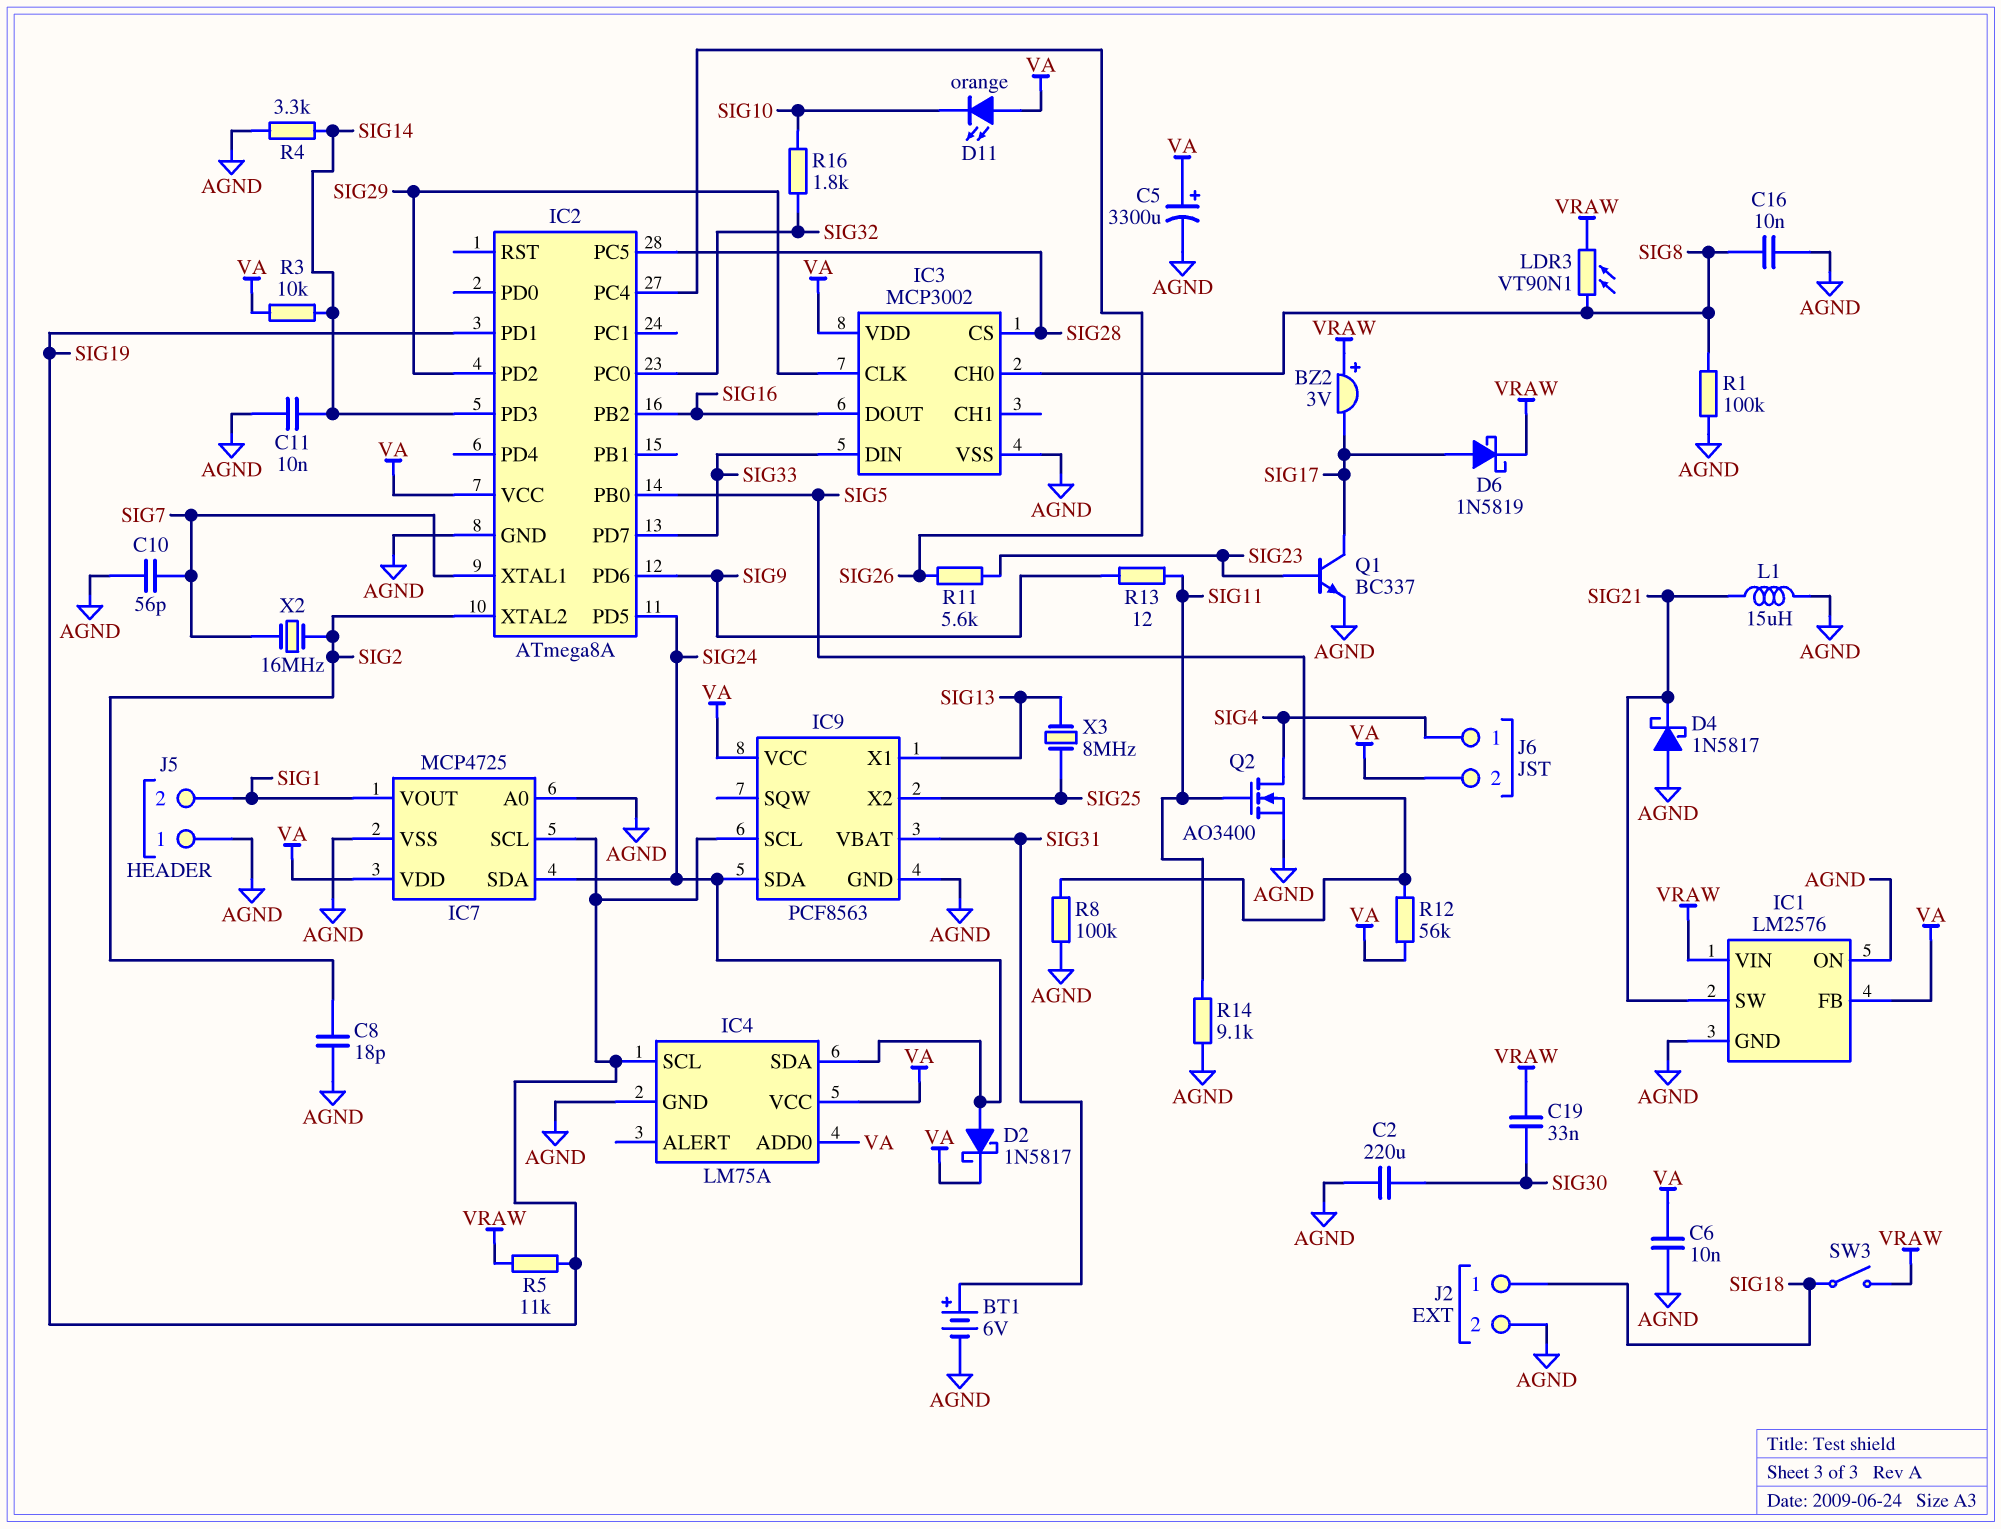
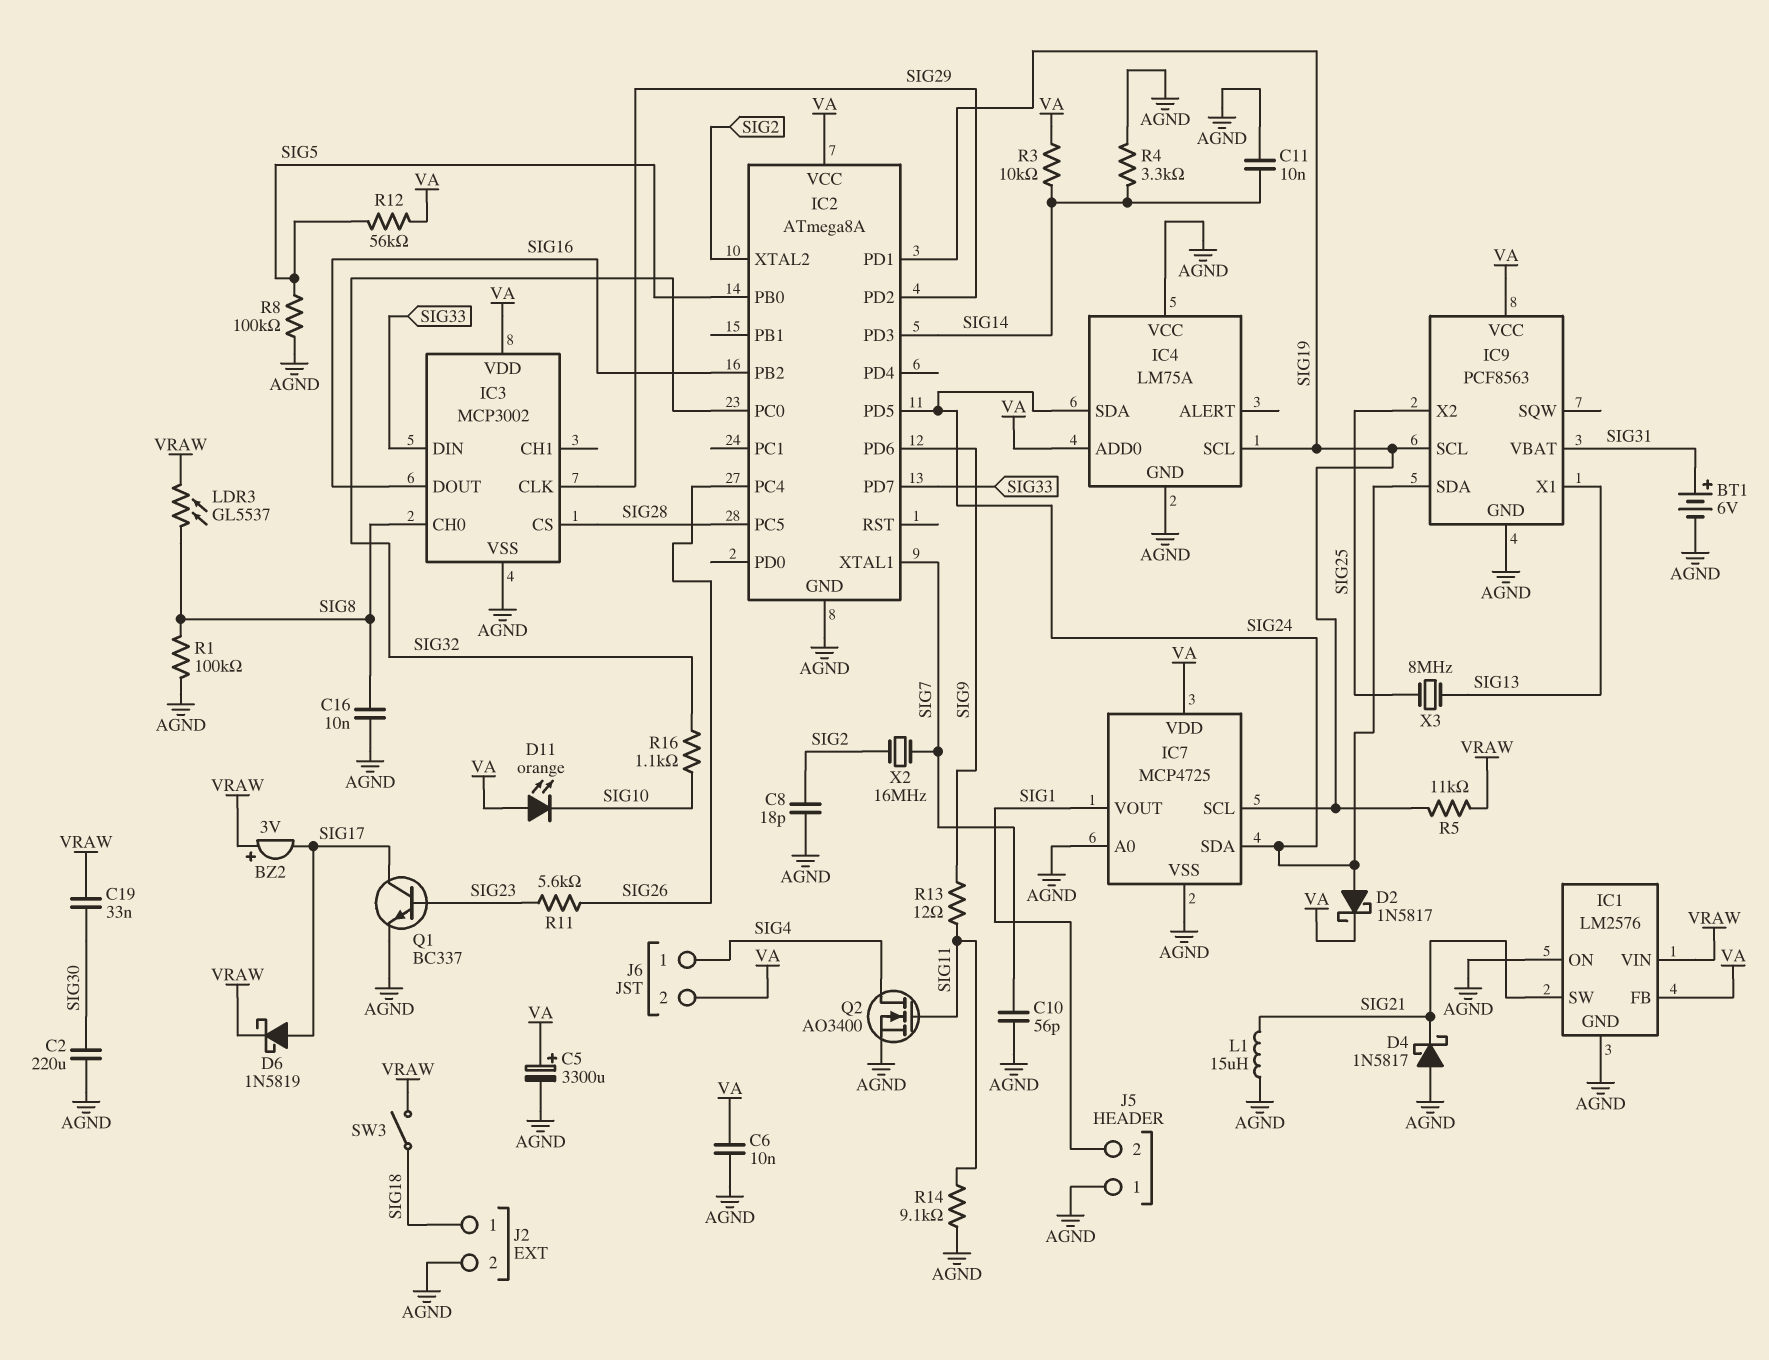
IC4 pin VCC: VA -> AGND
LDR3: VT90N1 (SIG8, VRAW) -> GL5537 (SIG8, VRAW)
R16: 1.8k (SIG10, SIG32) -> 1.1k (SIG10, SIG32)

